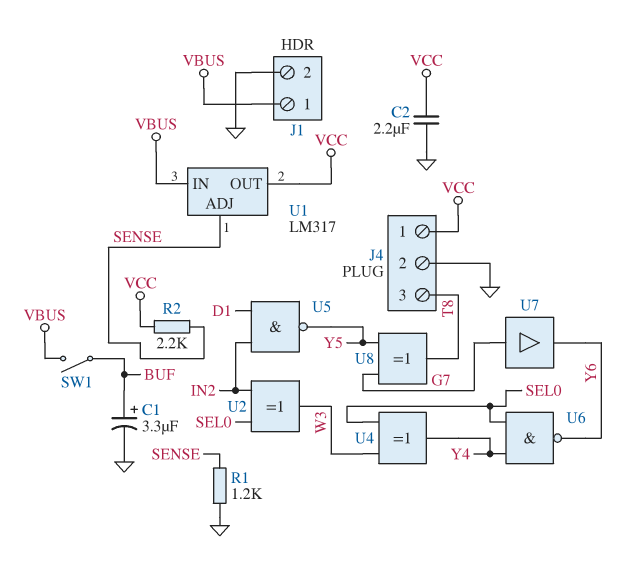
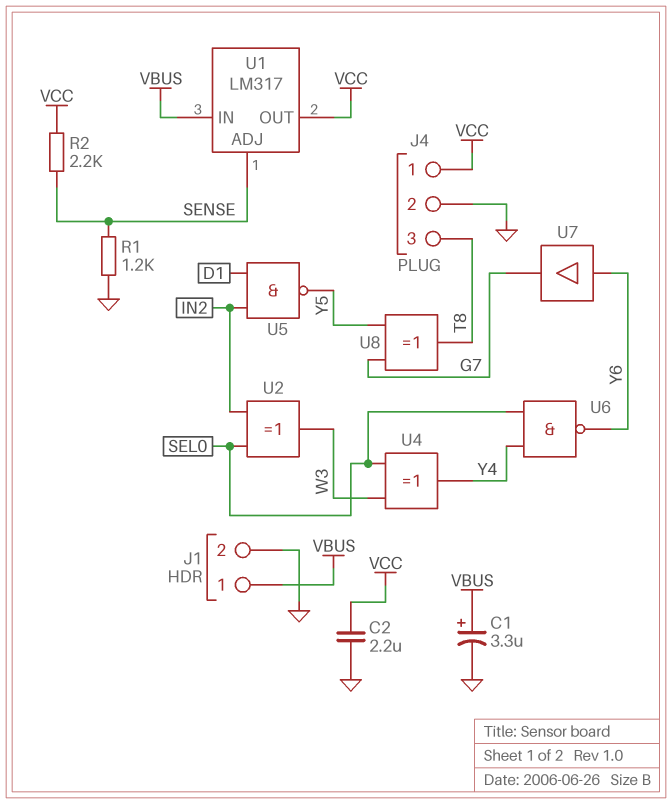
C1: 3.3uF (plus BUF, minus GND) -> 3.3uF (plus VBUS, minus GND)
SW1: switch (BUF, VBUS) -> none
U7: buffer (in G7, out Y6) -> buffer (in Y6, out G7)

